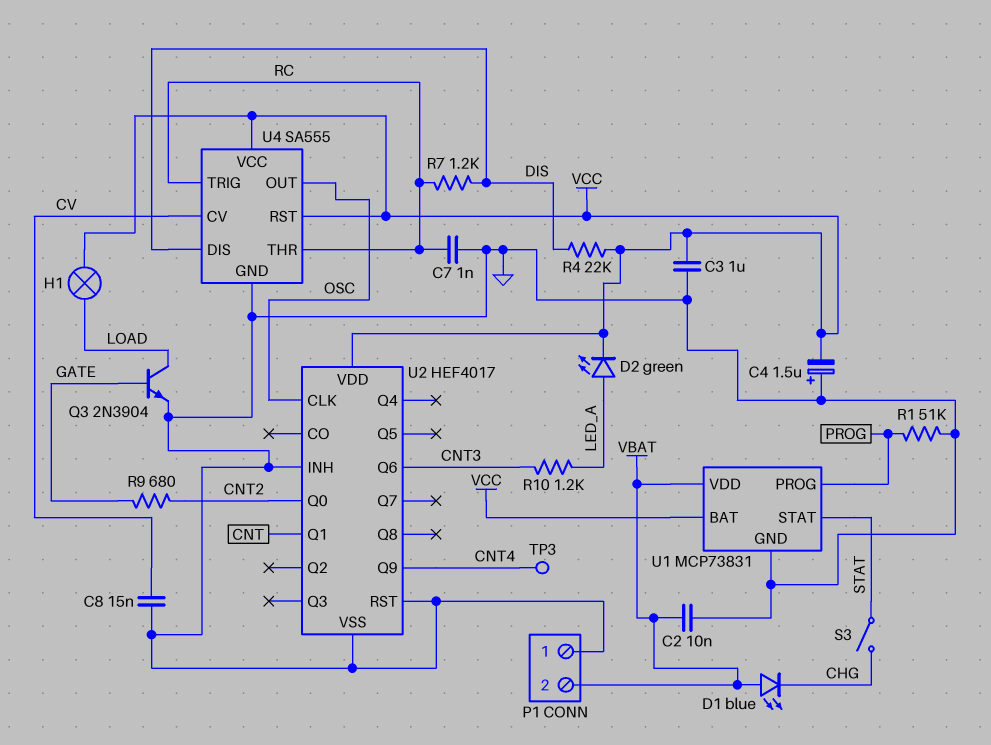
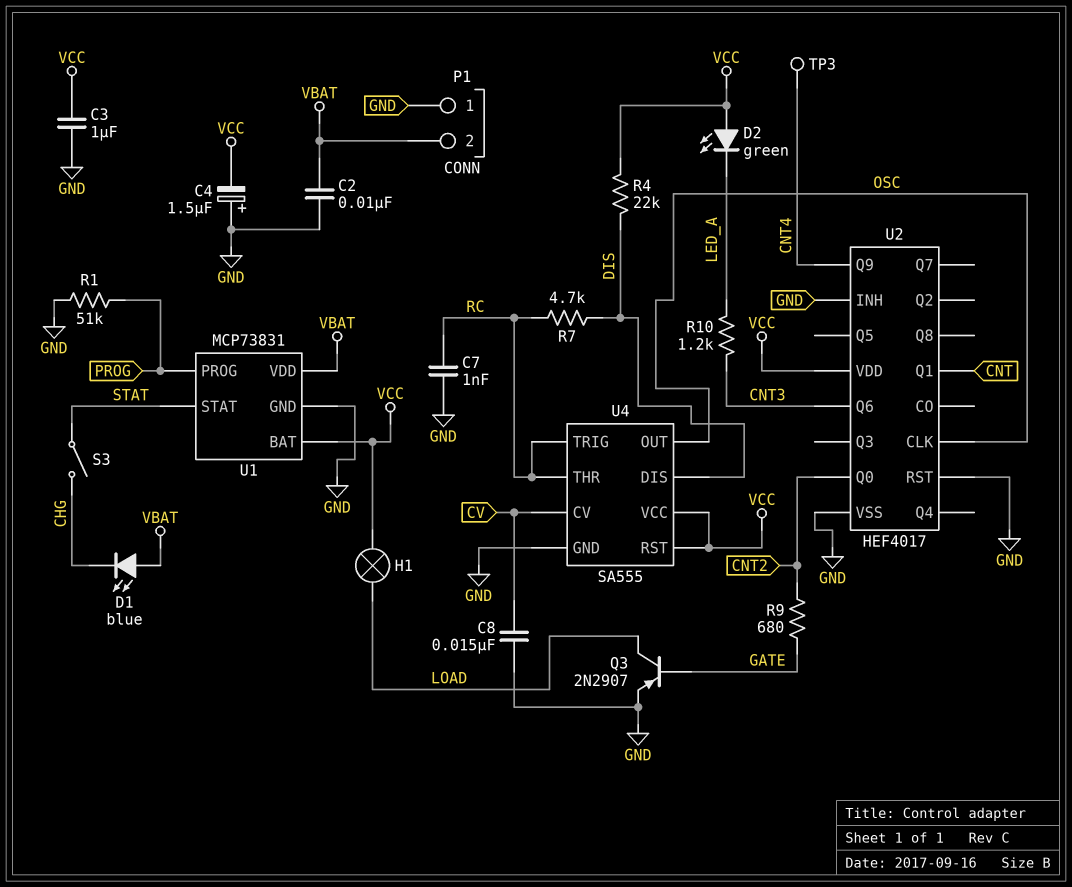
D2: LED green (A LED_A, K VCC) -> LED green (A VCC, K LED_A)
Q3: NPN 2N3904 (B GATE, C LOAD, E GND) -> PNP 2N2907 (B GATE, C LOAD, E GND)
R7: 1.2k (DIS, RC) -> 4.7k (DIS, RC)

